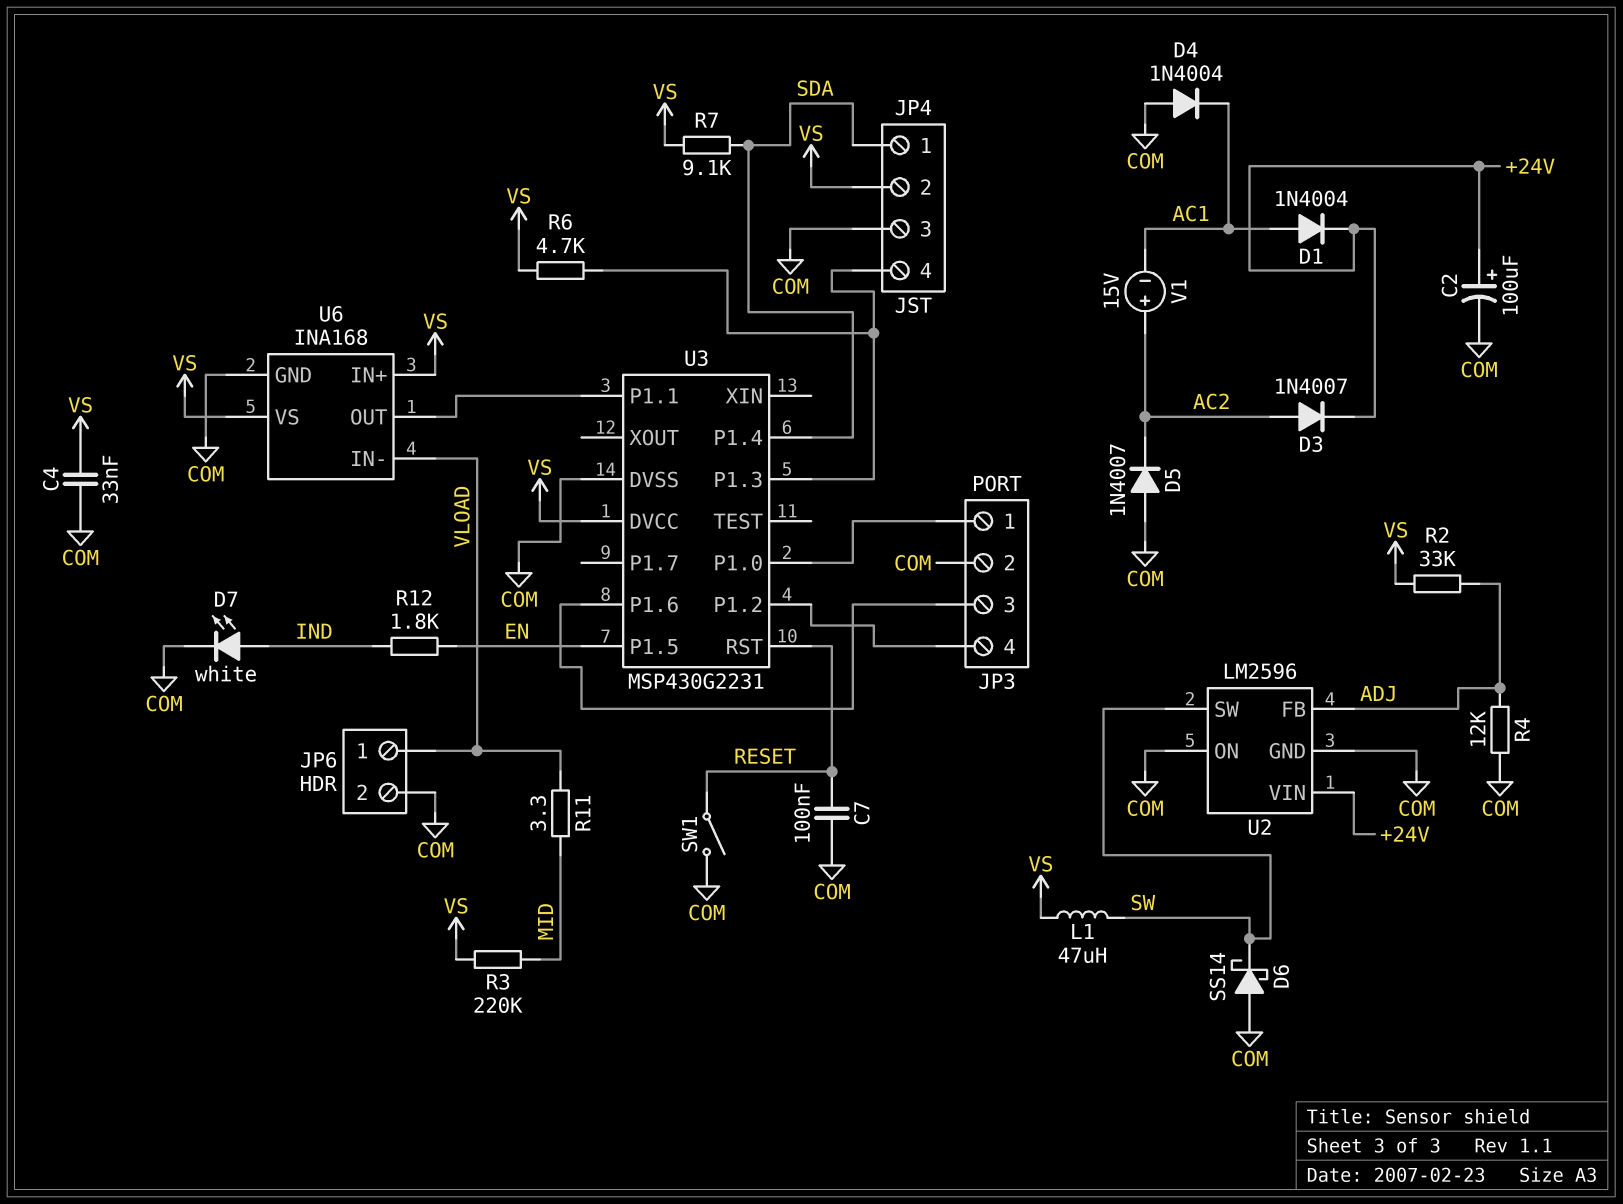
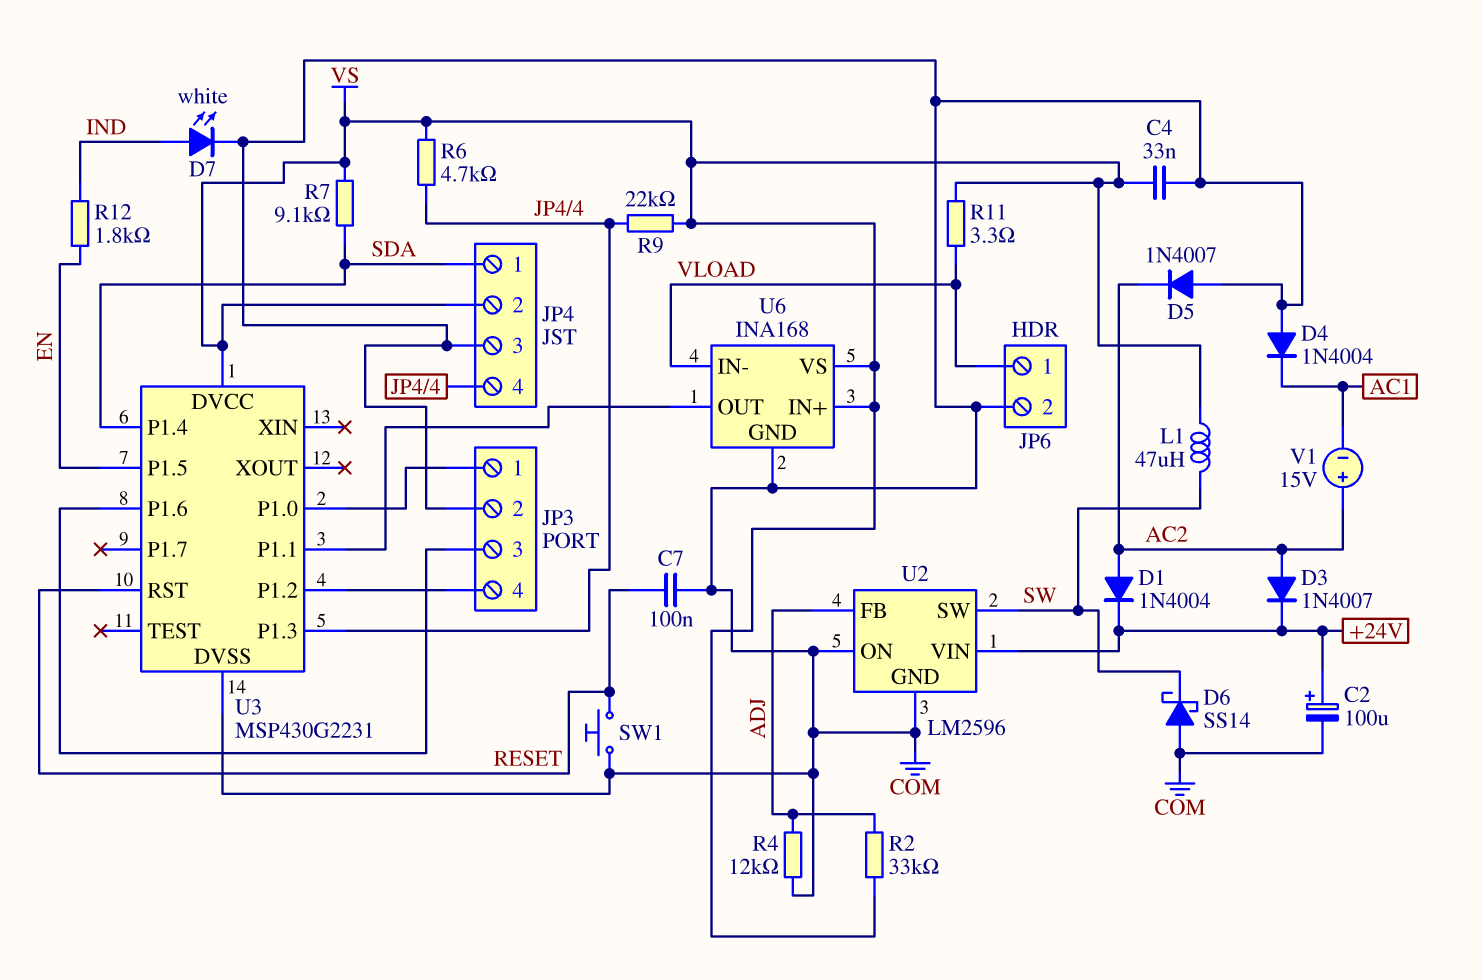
D1: diode 1N4004 (A AC1, K +24V) -> diode 1N4004 (A AC2, K +24V)
R3: 220k (MID, VS) -> none
R9: none -> 22k (JP4/4, VS)
R11: 3.3 (MID, VLOAD) -> 3.3 (VLOAD, VS)
SW1: switch (COM, RESET) -> button (COM, RESET)

